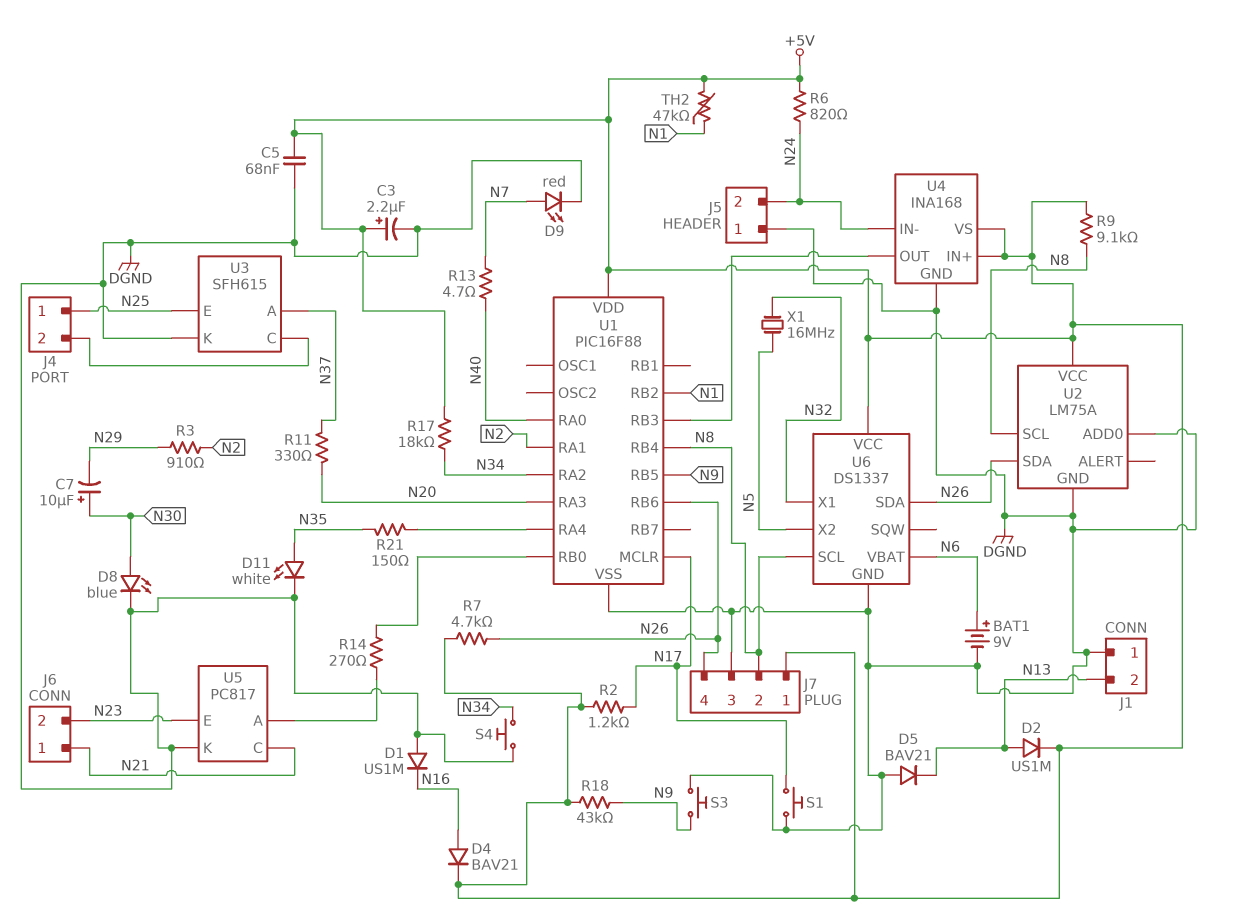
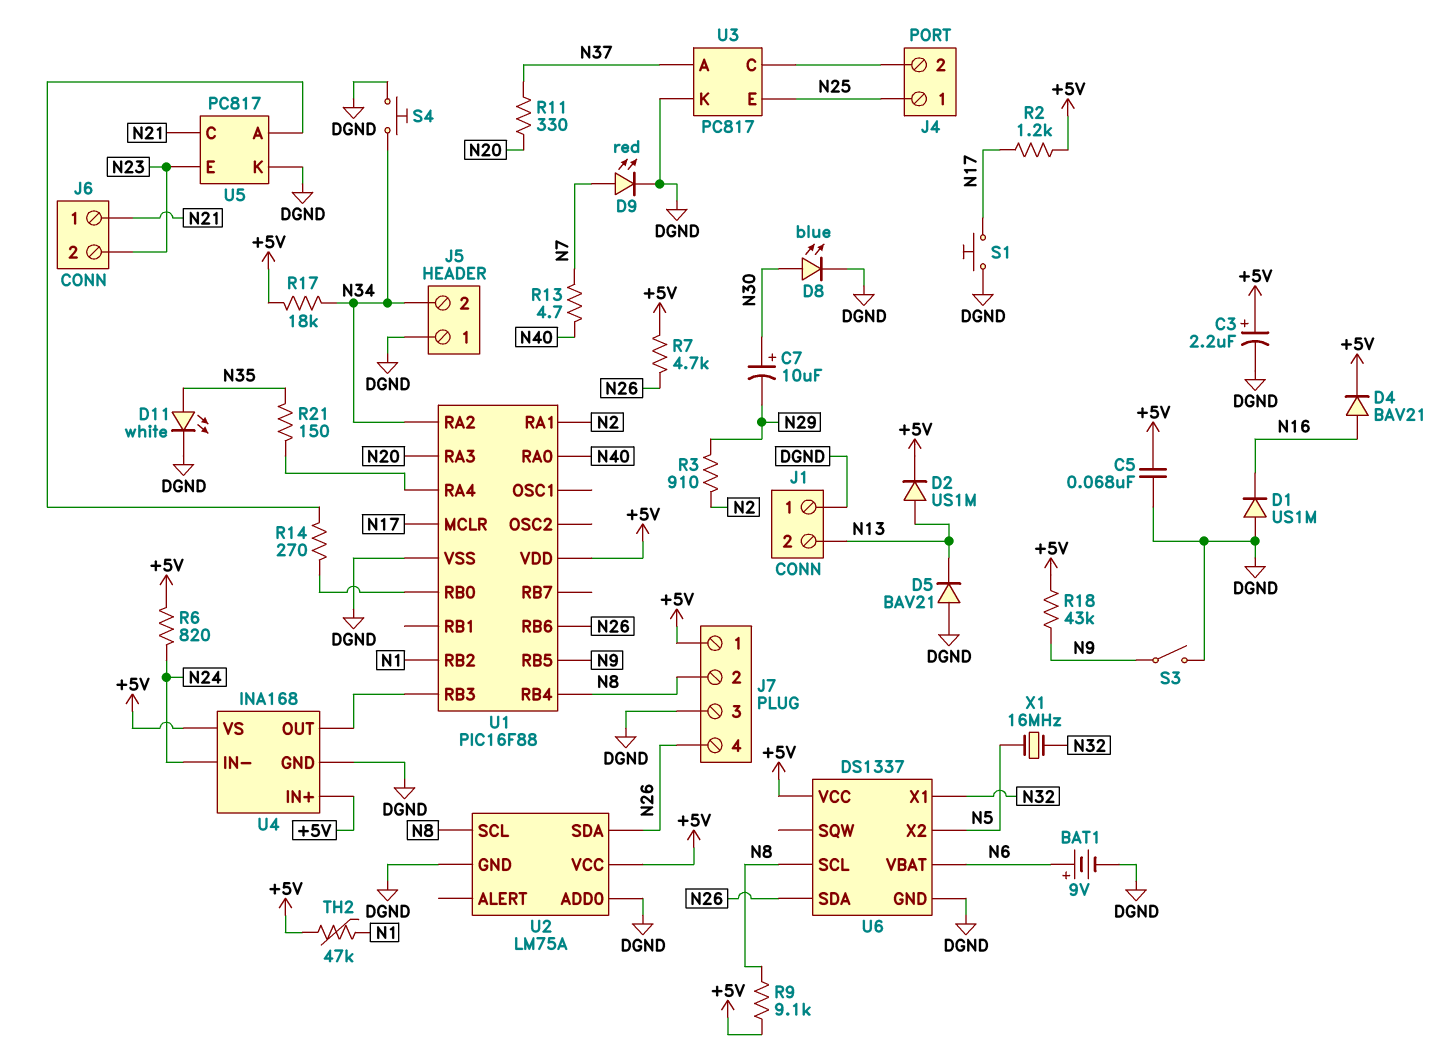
J5 pin 2: N24 -> N34
S3: button (DGND, N9) -> switch (DGND, N9)
U3: SFH615 -> PC817

